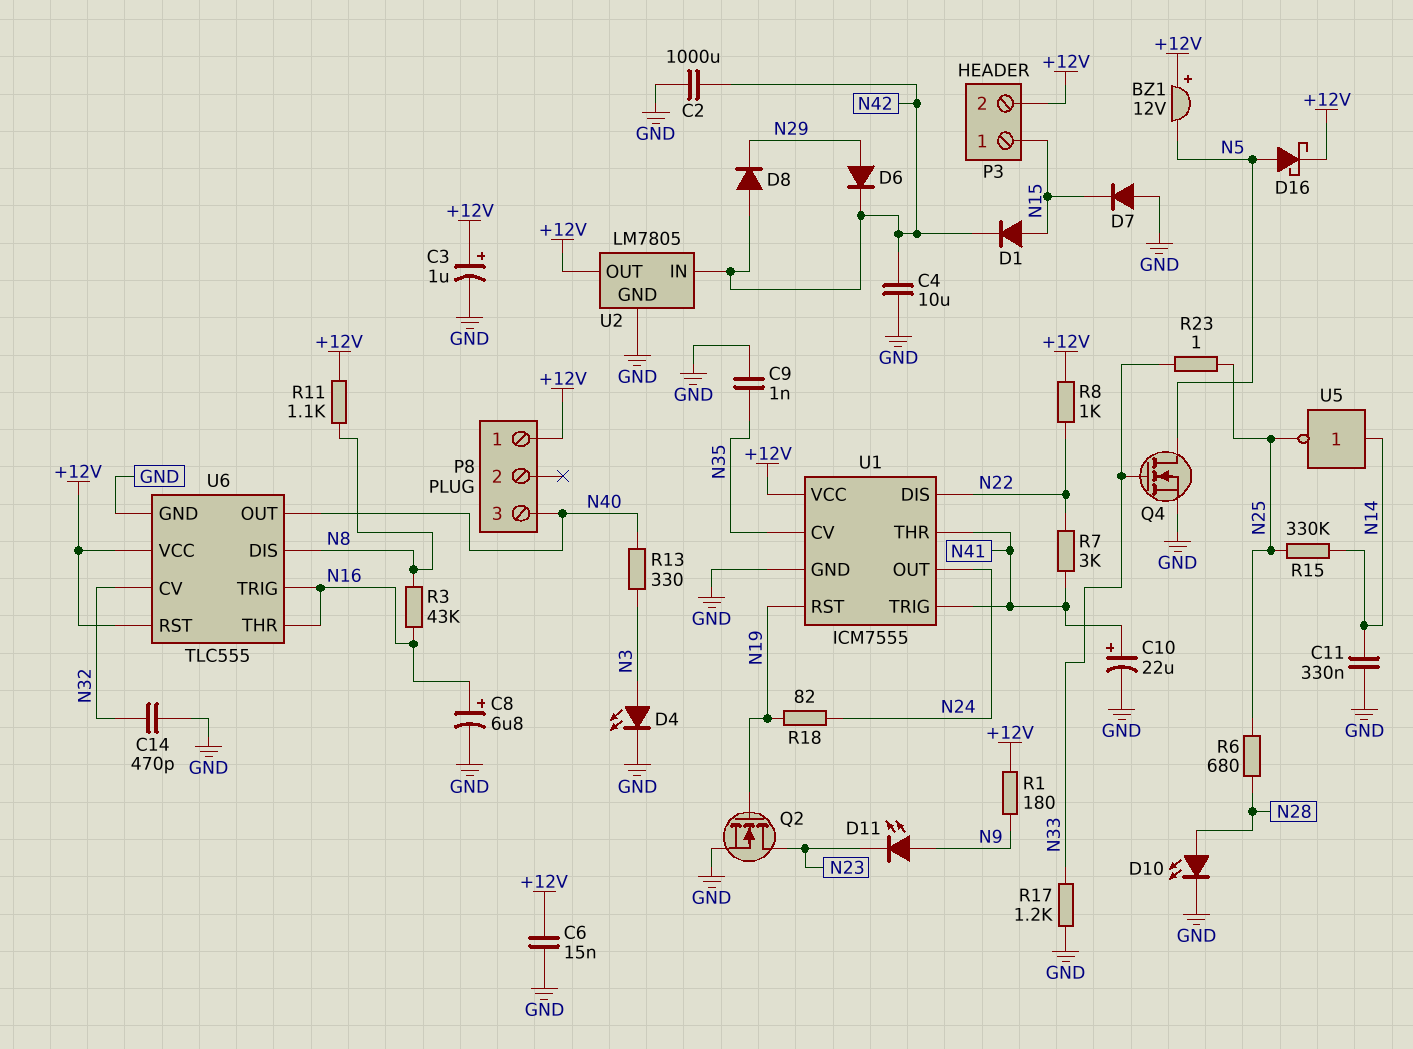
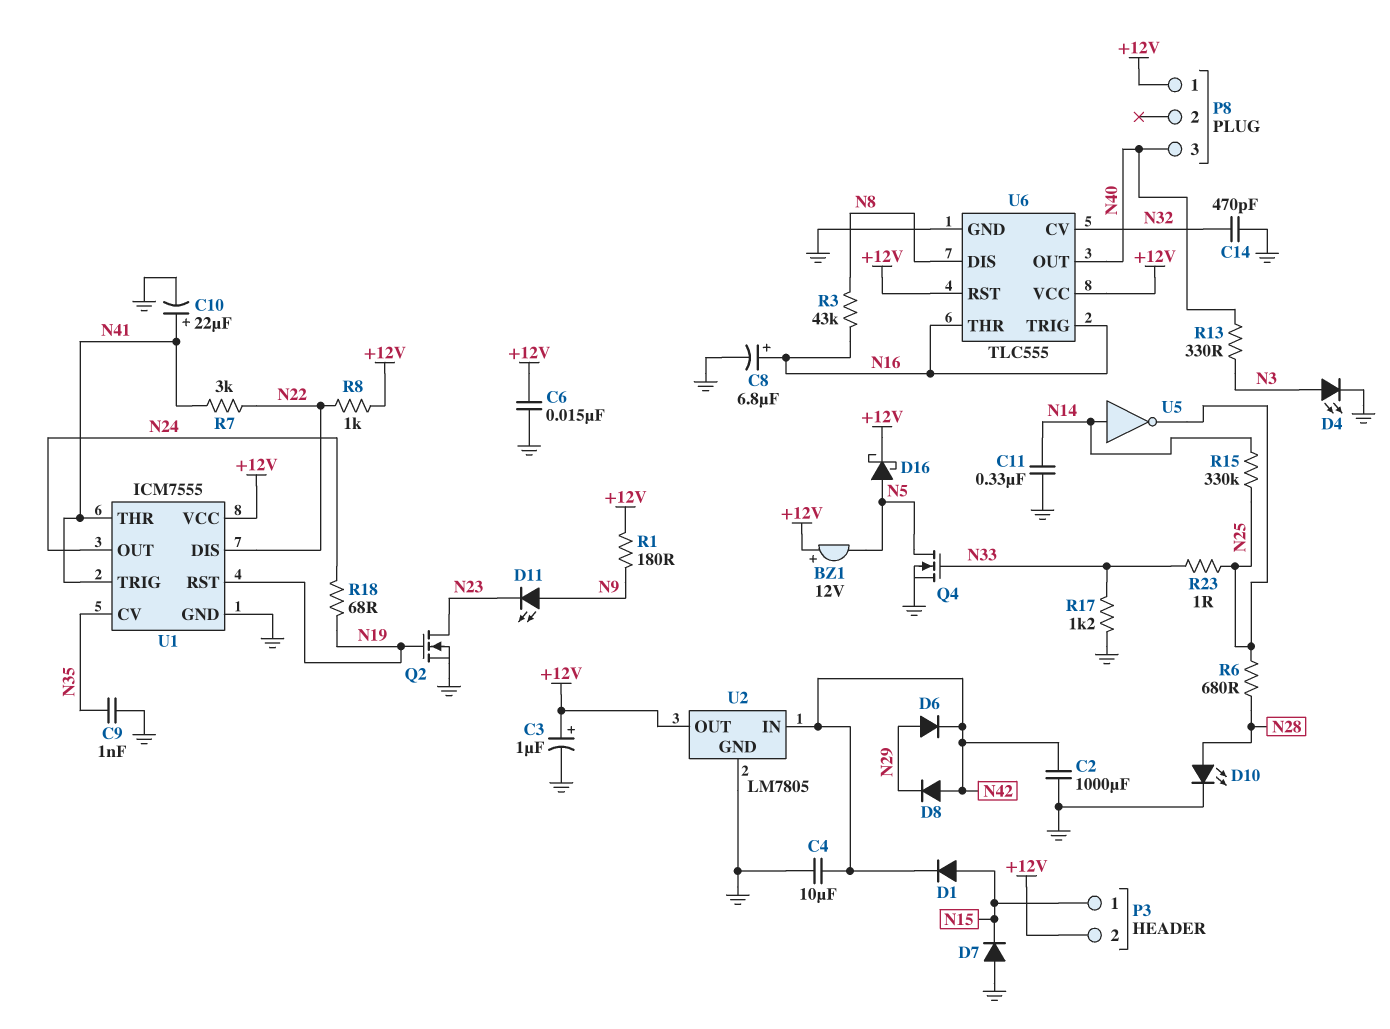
R11: 1.1k (+12V, N8) -> none
R18: 82 (N19, N24) -> 68 (N19, N24)

